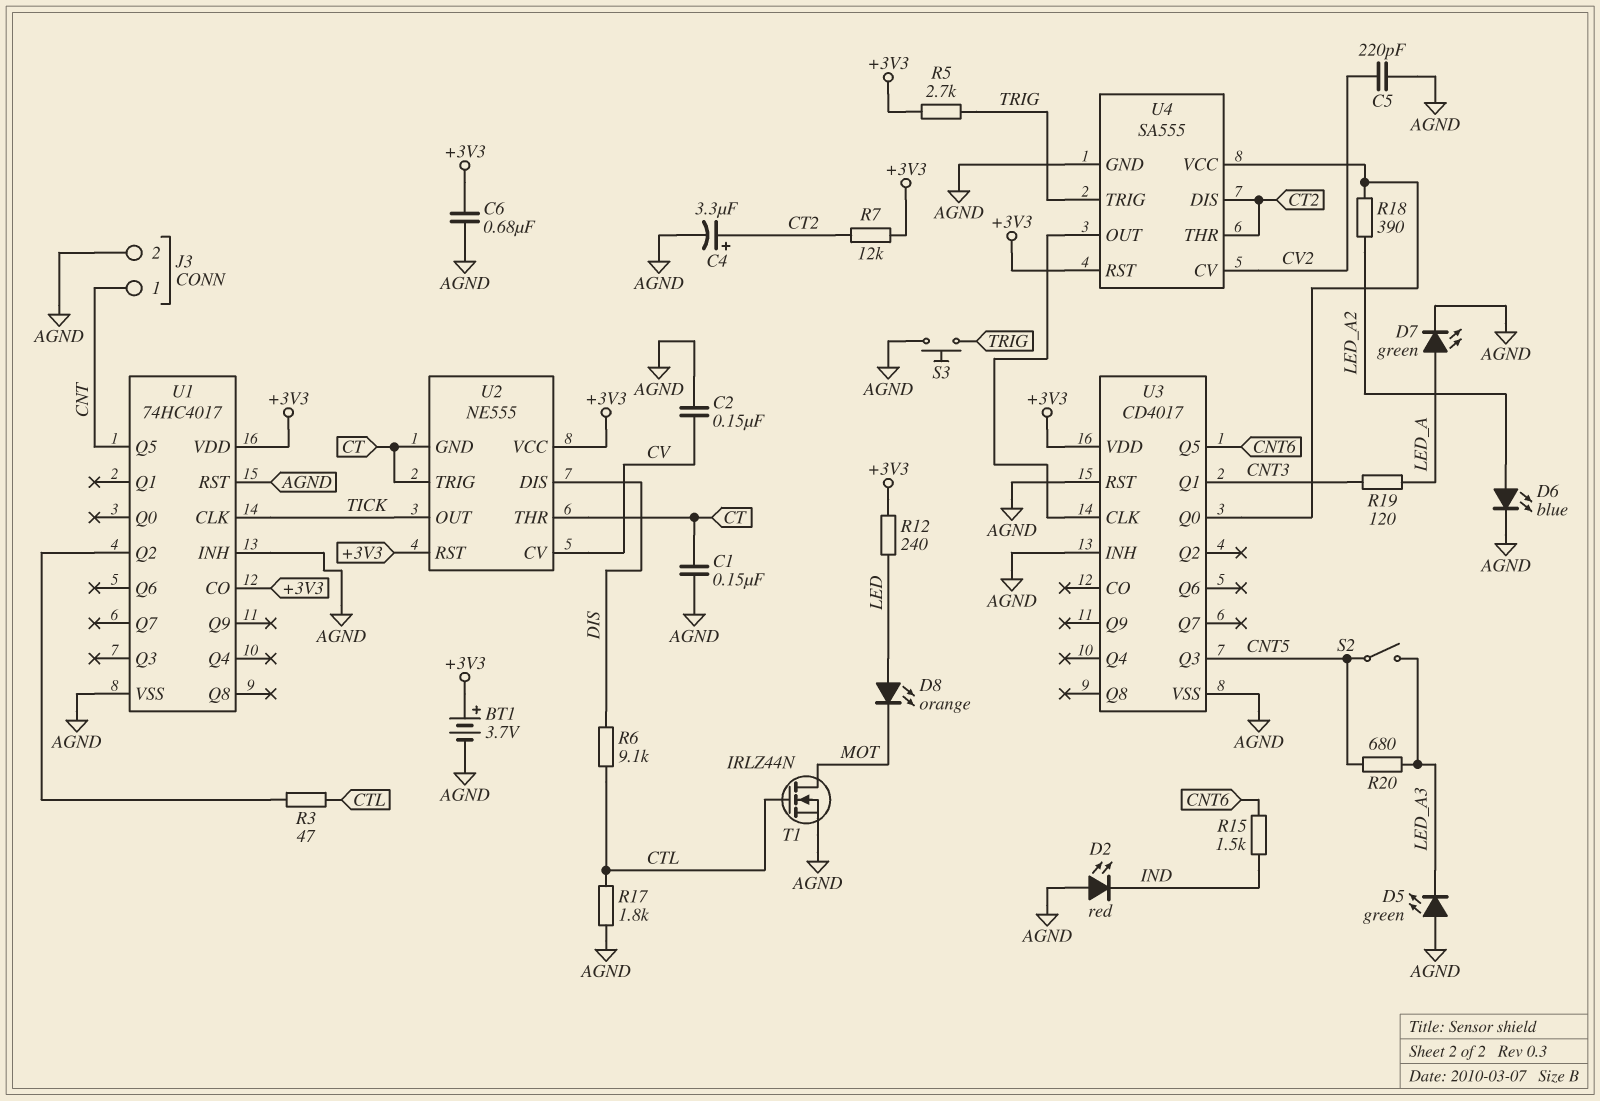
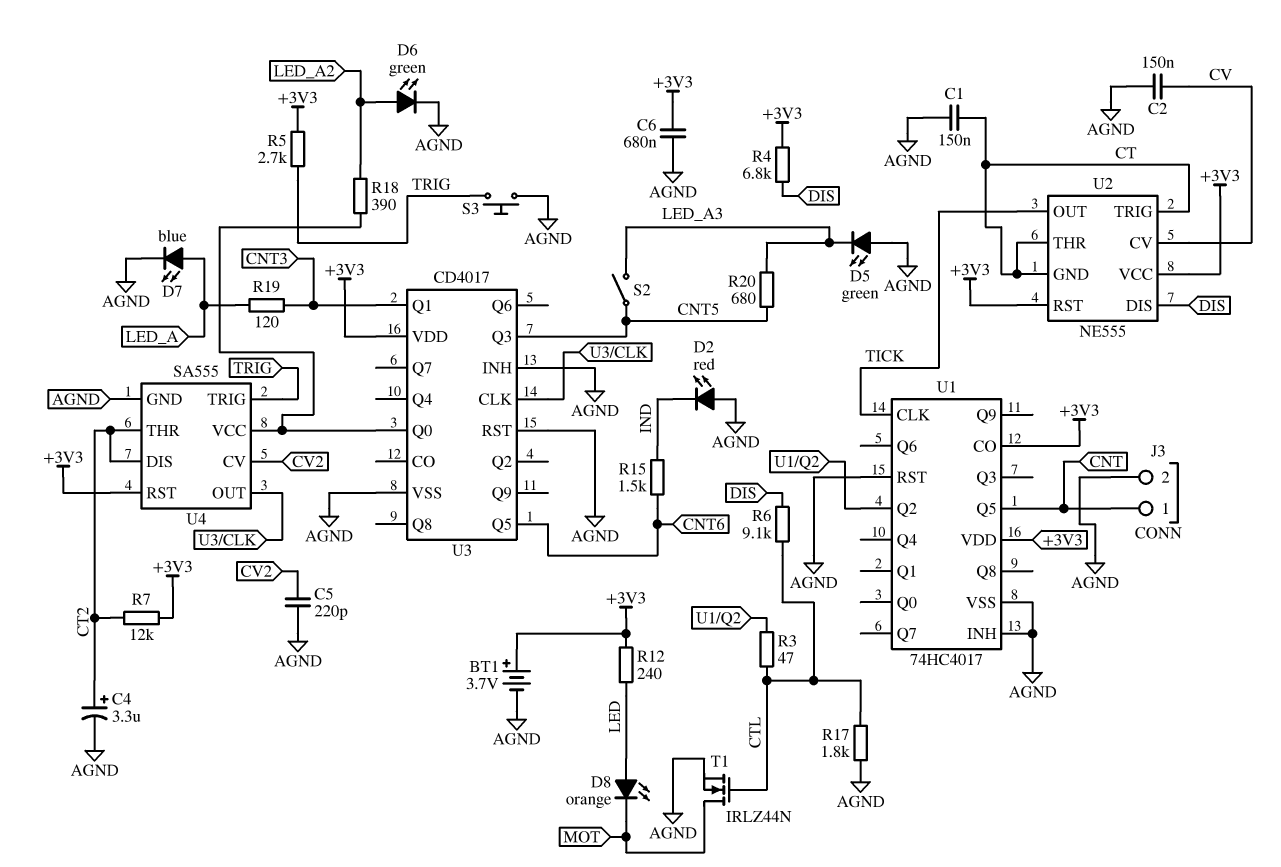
D6: LED blue (A LED_A2, K AGND) -> LED green (A LED_A2, K AGND)
D7: LED green (A LED_A, K AGND) -> LED blue (A LED_A, K AGND)
R4: none -> 6.8k (+3V3, DIS)

